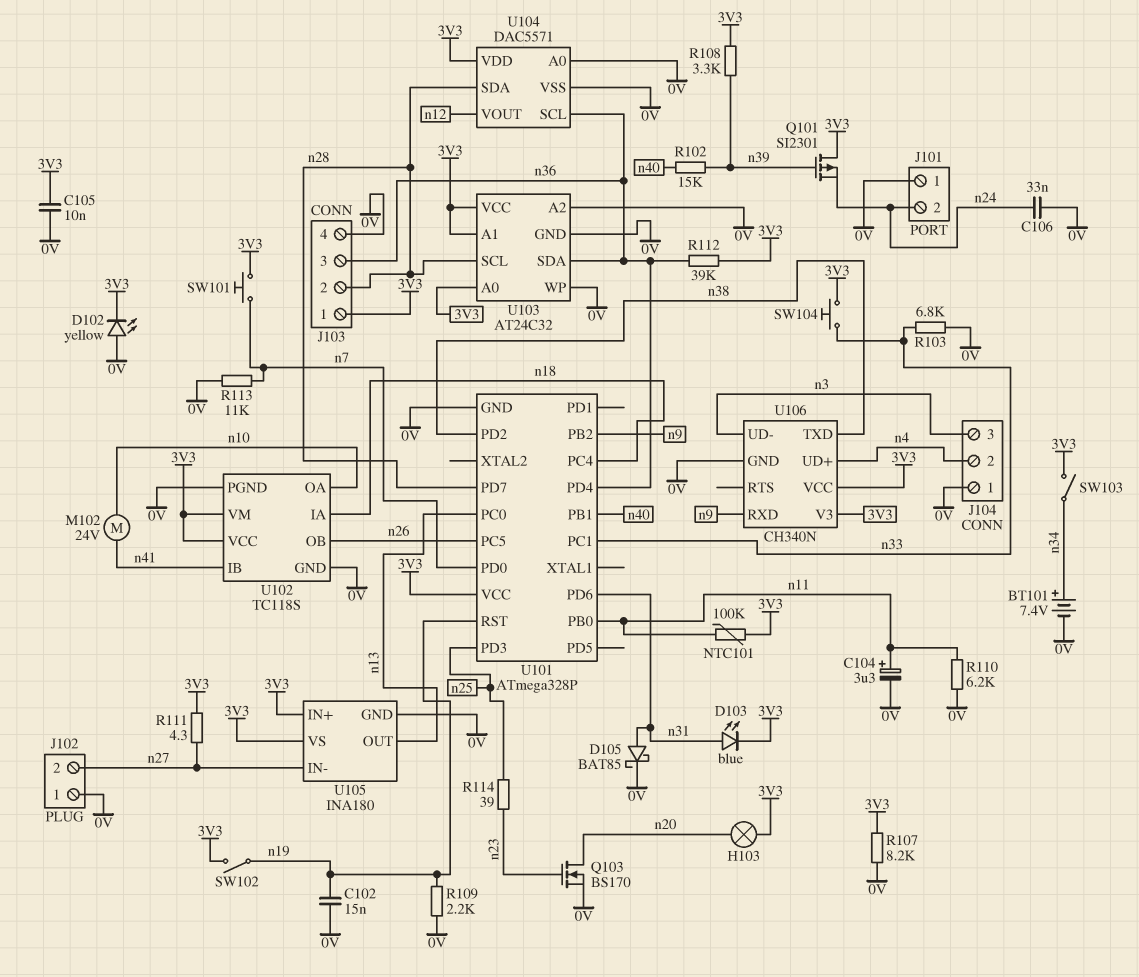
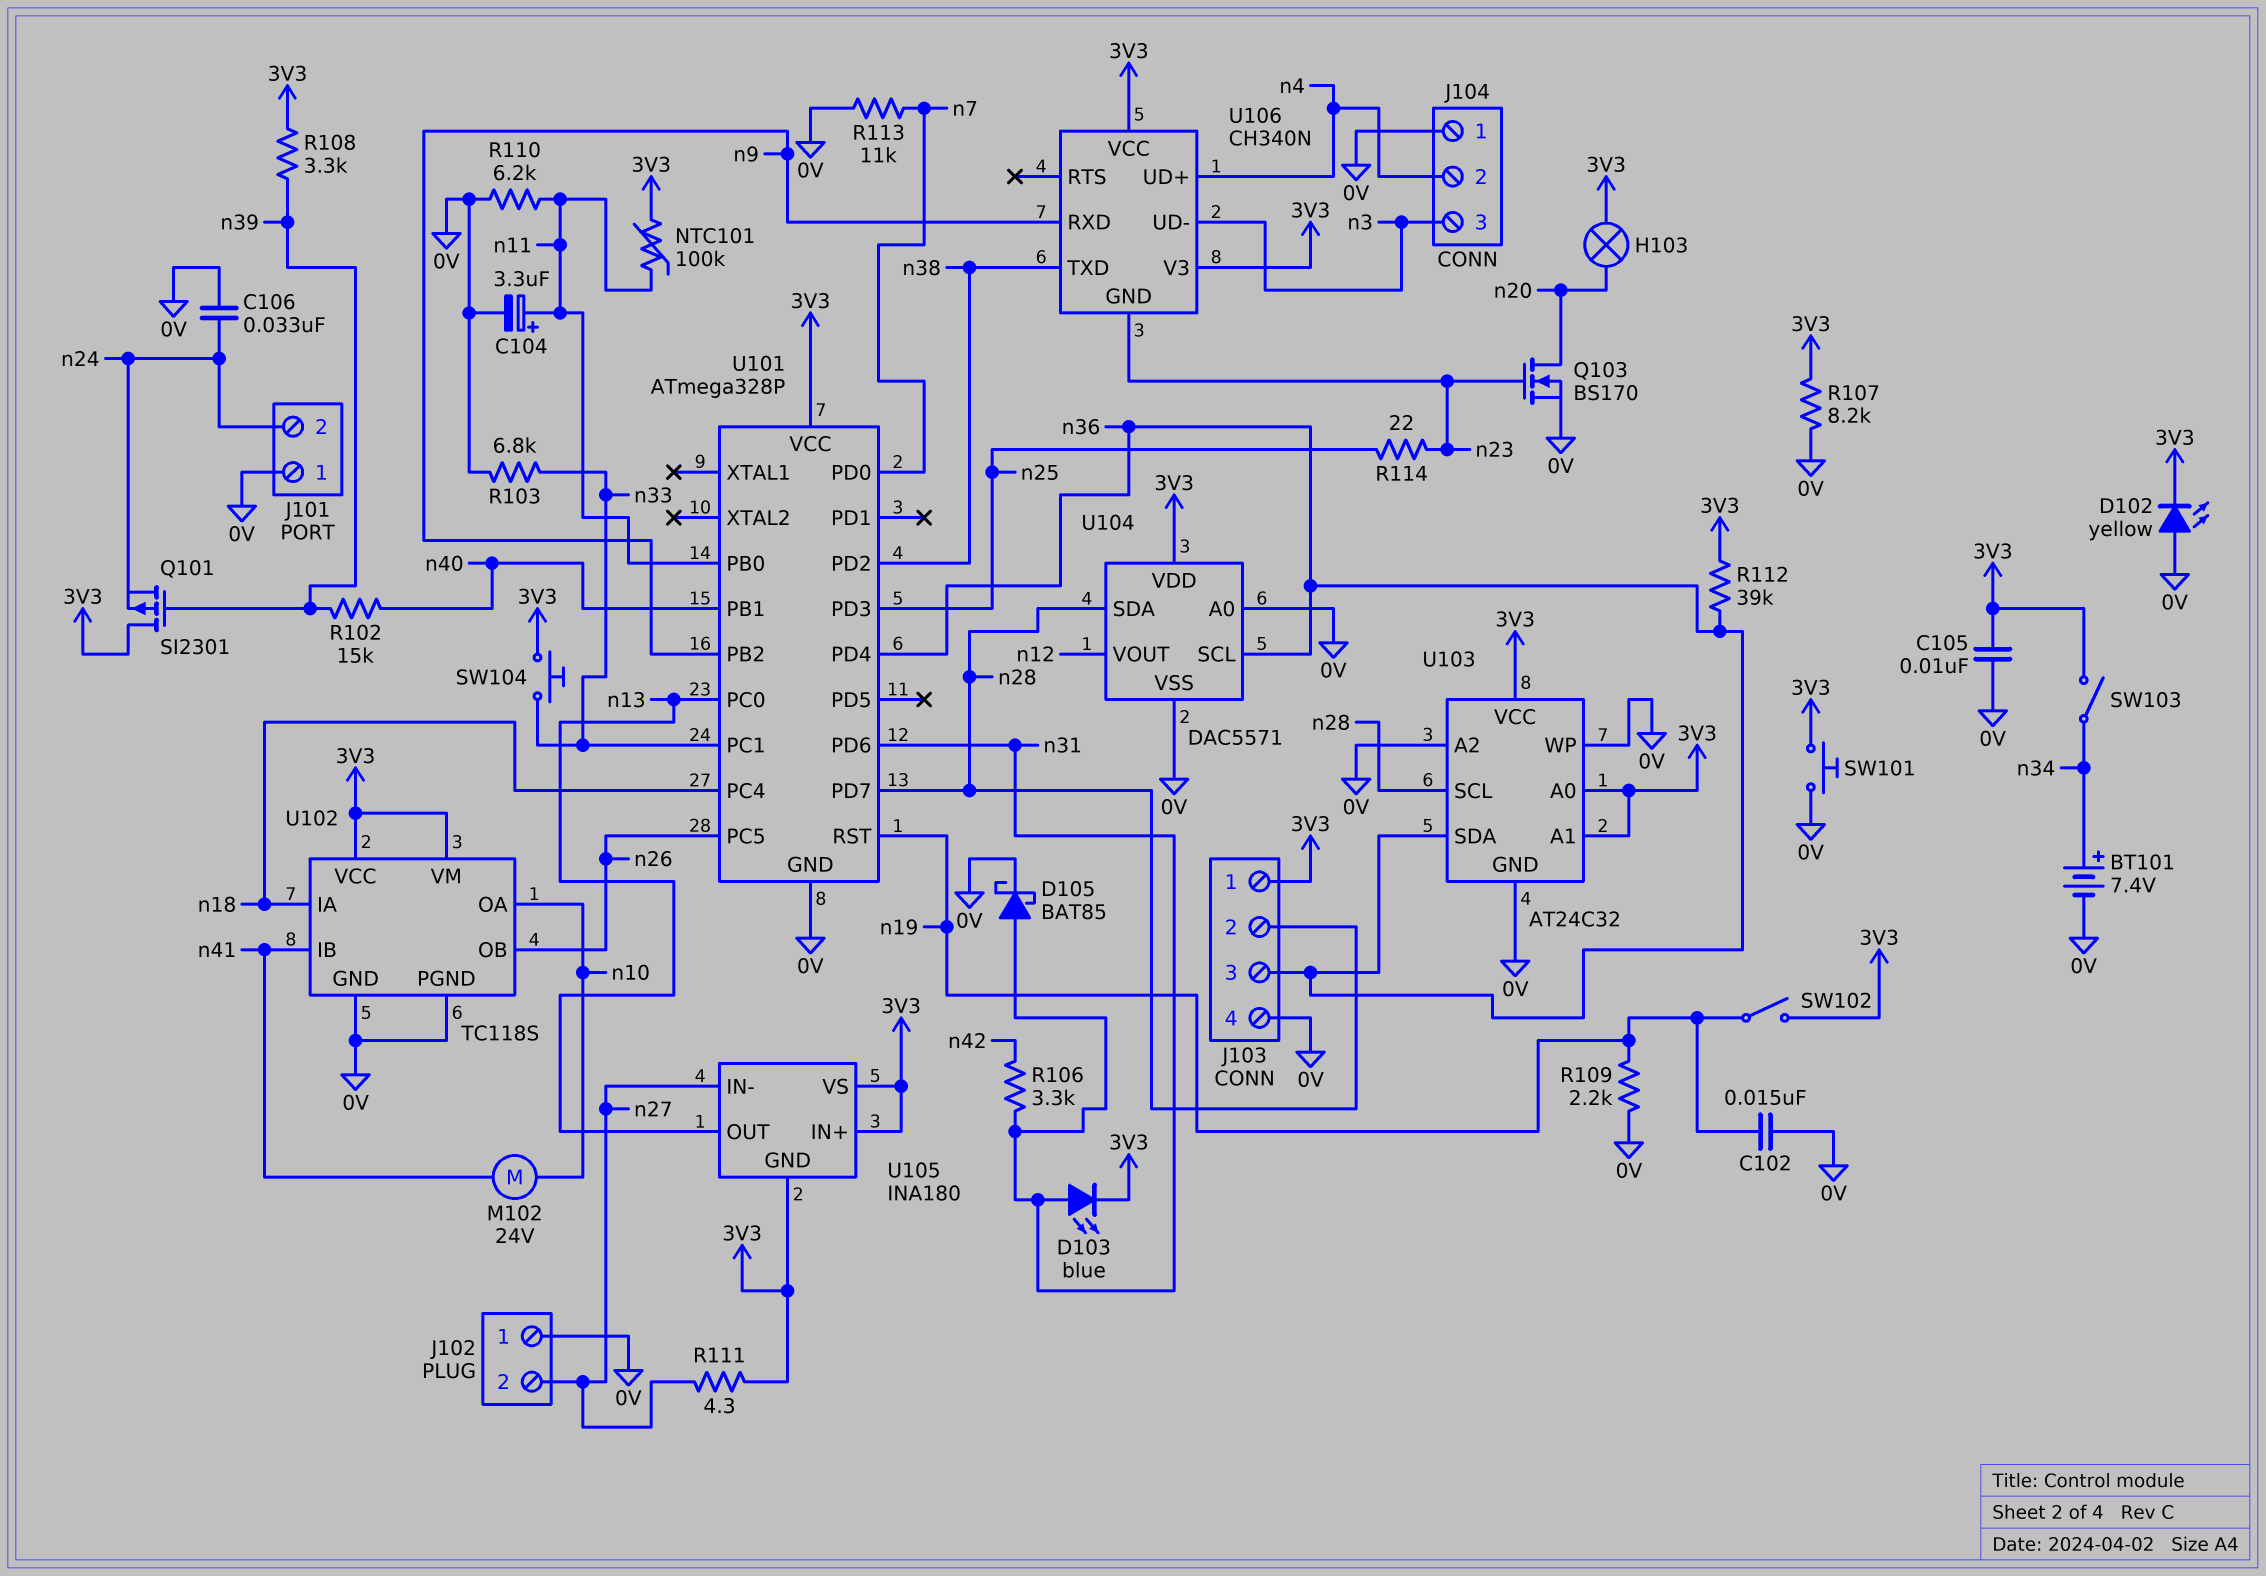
R106: none -> 3.3k (n31, n42)
R114: 39 (n23, n25) -> 22 (n23, n25)
SW101: button (3V3, n7) -> button (0V, 3V3)
U105 pin GND: 0V -> 3V3
U106 pin GND: 0V -> n23

